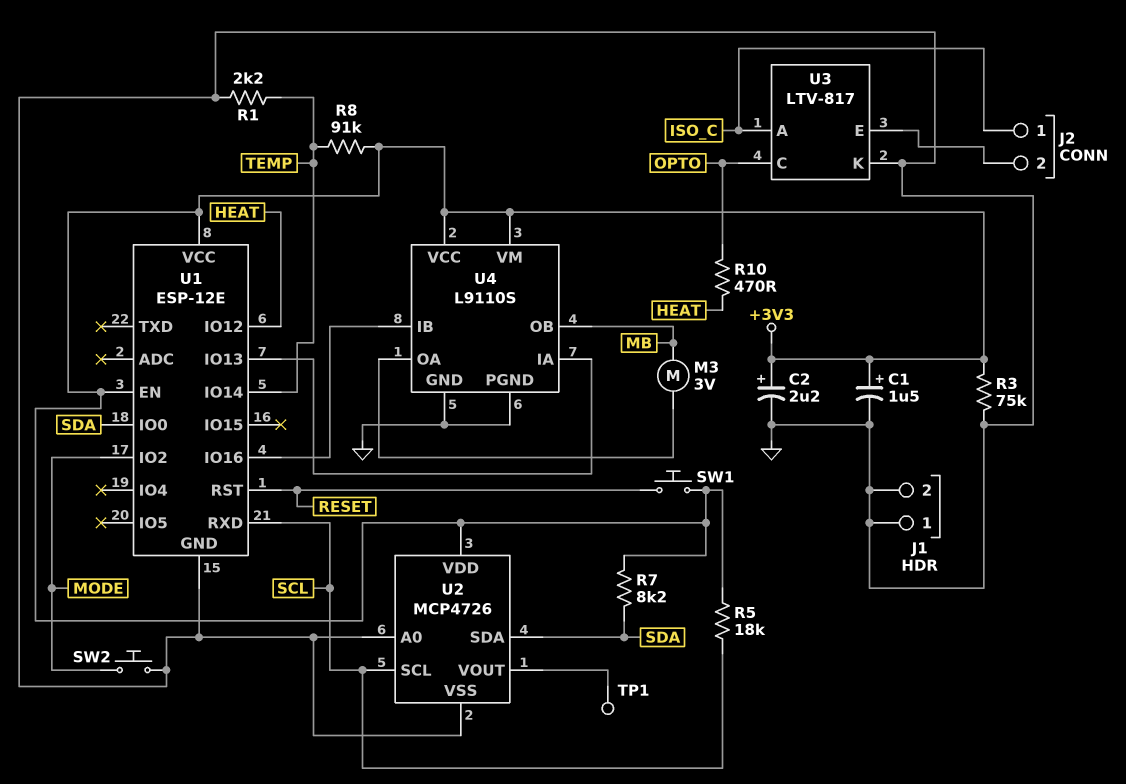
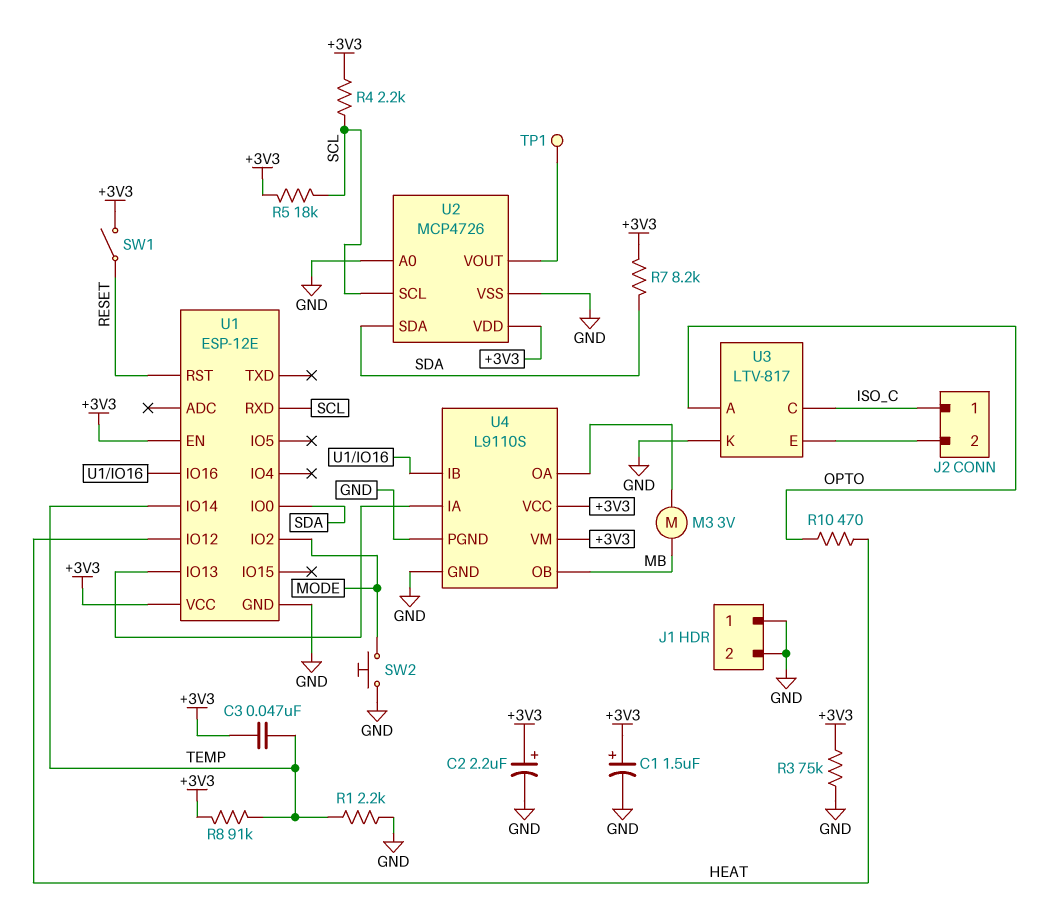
C3: none -> 47nF (+3V3, TEMP)
R4: none -> 2.2k (+3V3, SCL)
SW1: button (+3V3, RESET) -> switch (+3V3, RESET)
U3 pin A: ISO_C -> OPTO
U3 pin C: OPTO -> ISO_C

